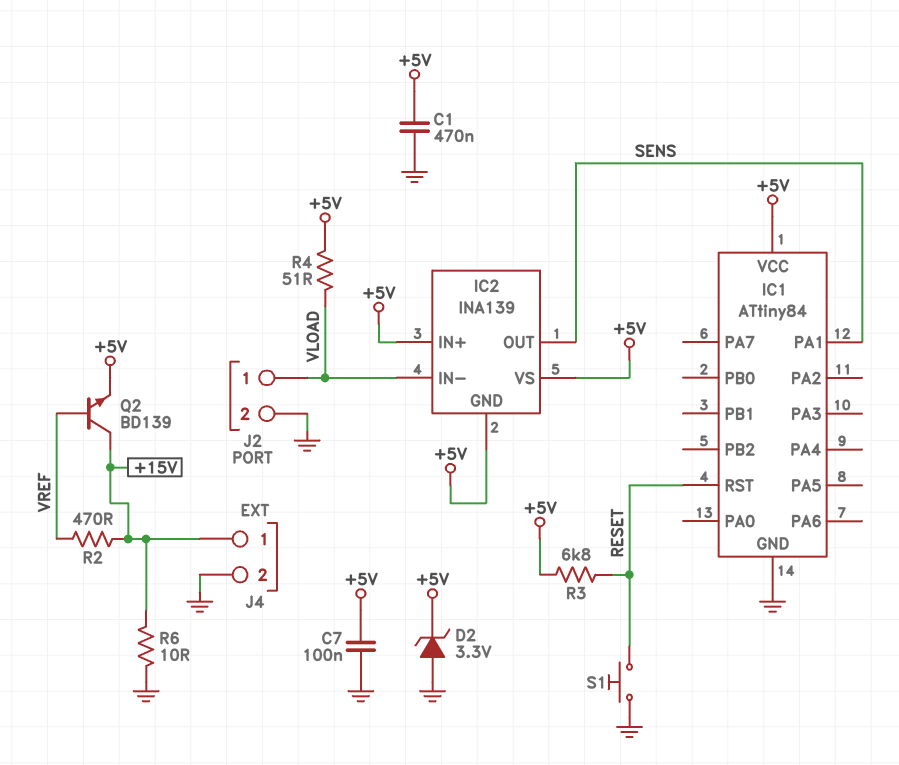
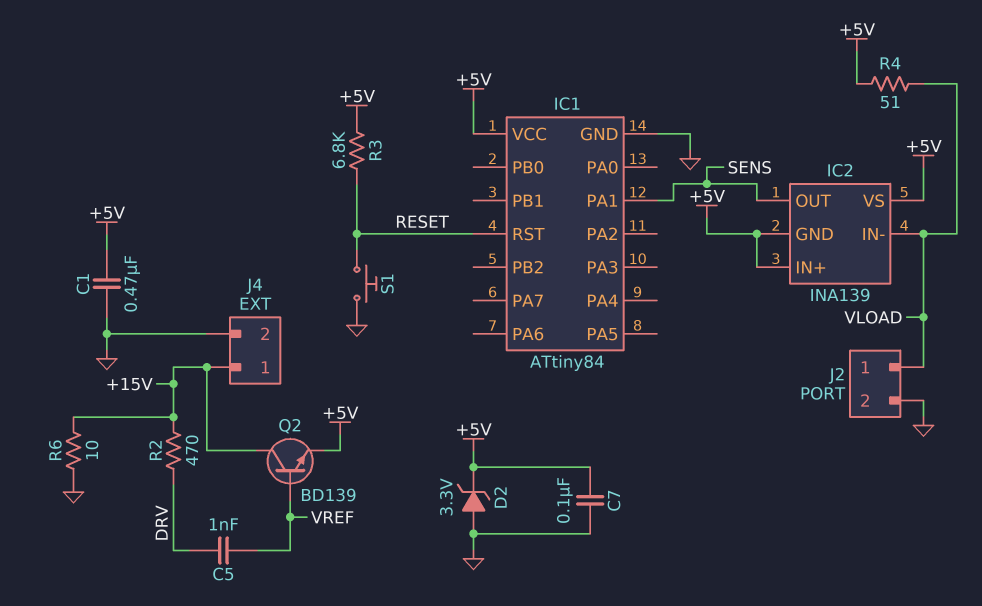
C5: none -> 1nF (DRV, VREF)
R2: 470 (+15V, VREF) -> 470 (+15V, DRV)

